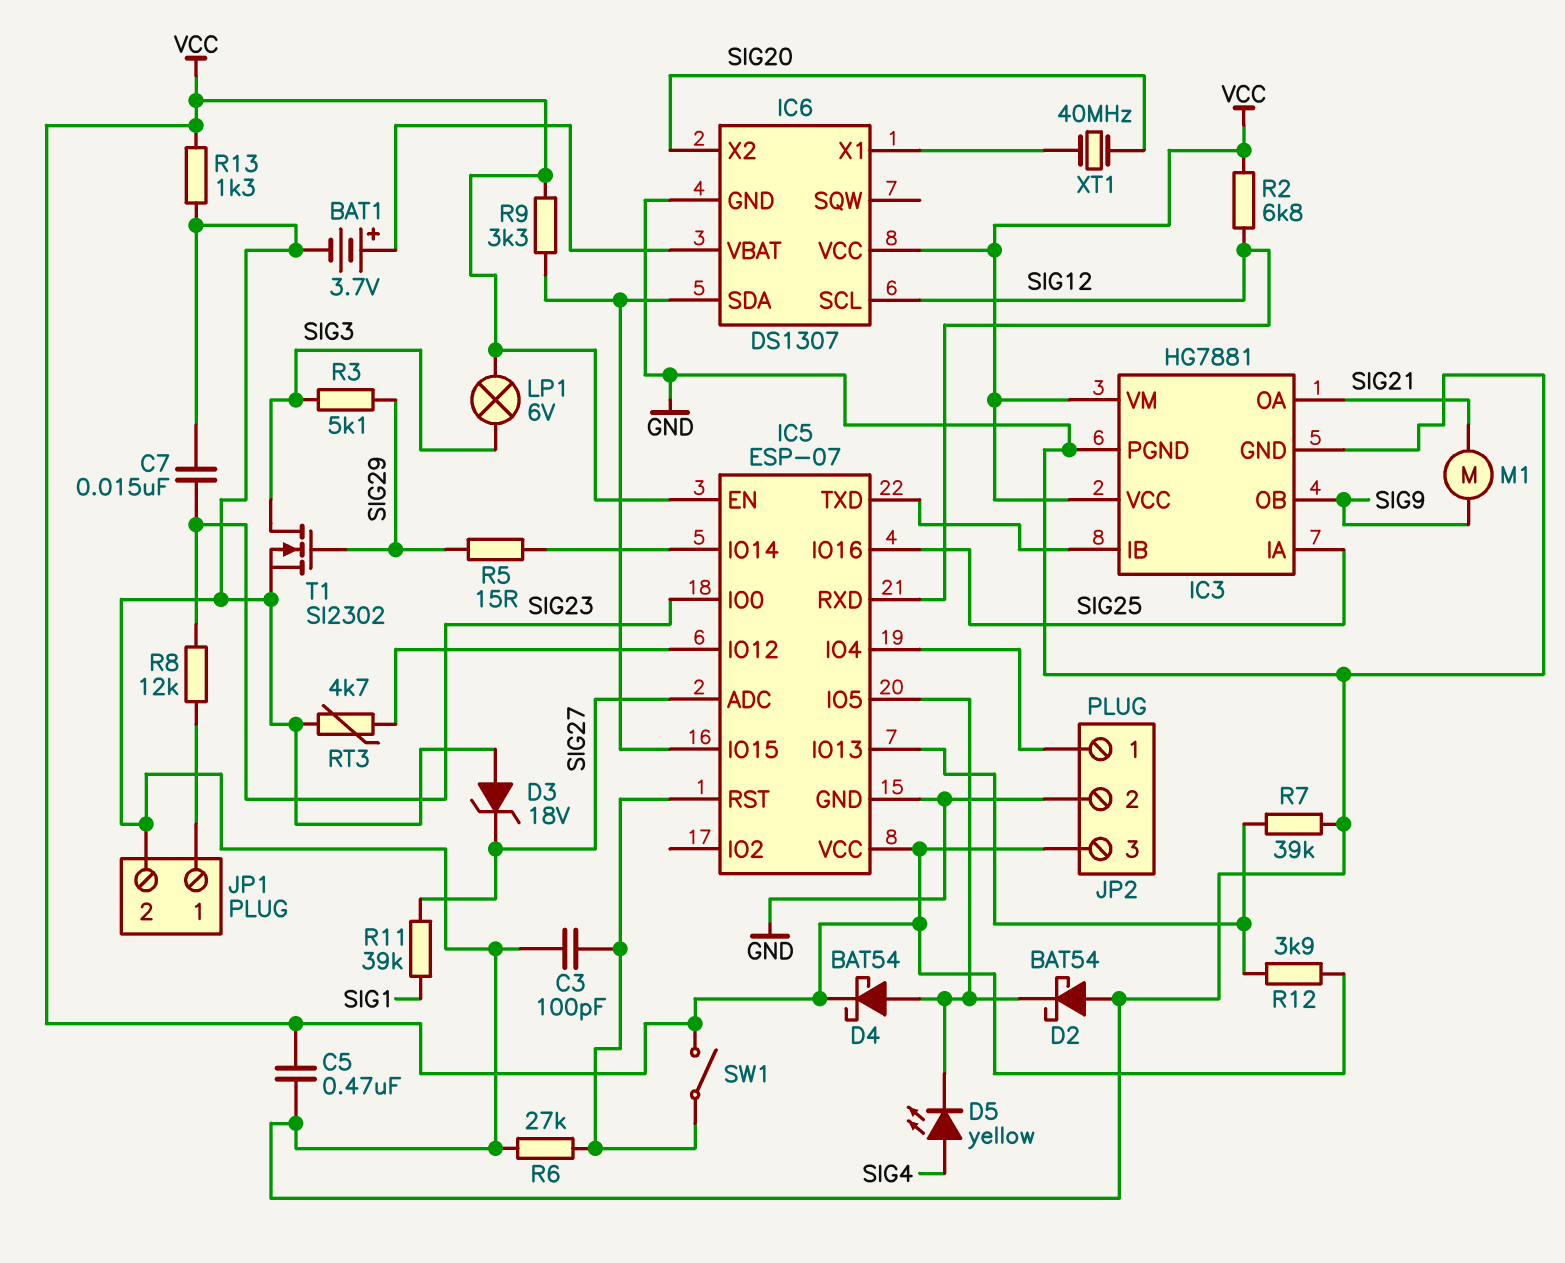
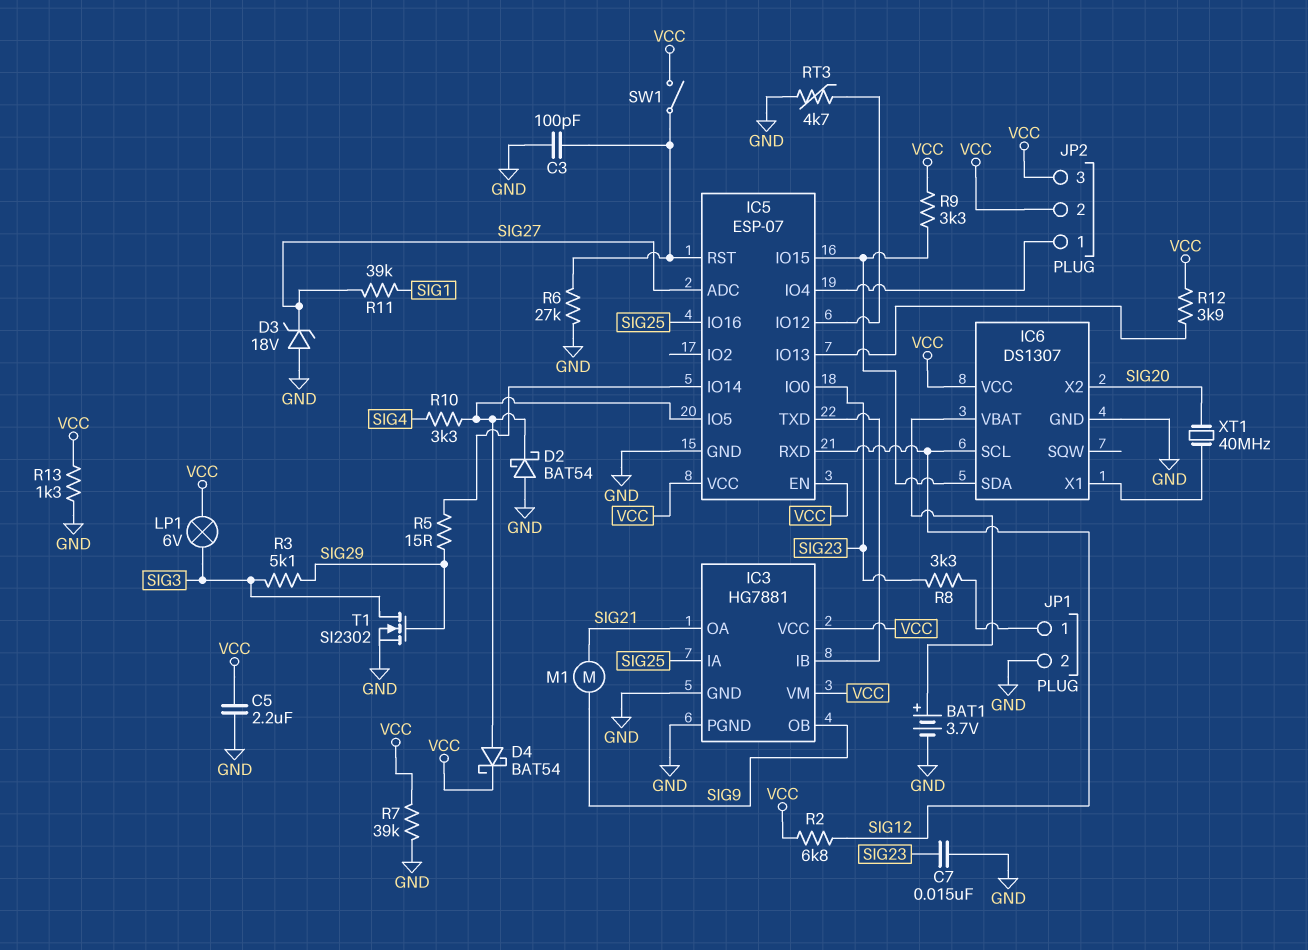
C5: 470nF (GND, VCC) -> 2.2uF (GND, VCC)
D5: LED yellow (A SIG4, K IC5/IO5) -> none
JP2 pin 2: GND -> VCC
R7: 39k (GND, IC5/IO13) -> 39k (GND, VCC)
R8: 12k (JP1/1, SIG23) -> 3.3k (JP1/1, SIG23)
R10: none -> 3.3k (IC5/IO5, SIG4)

